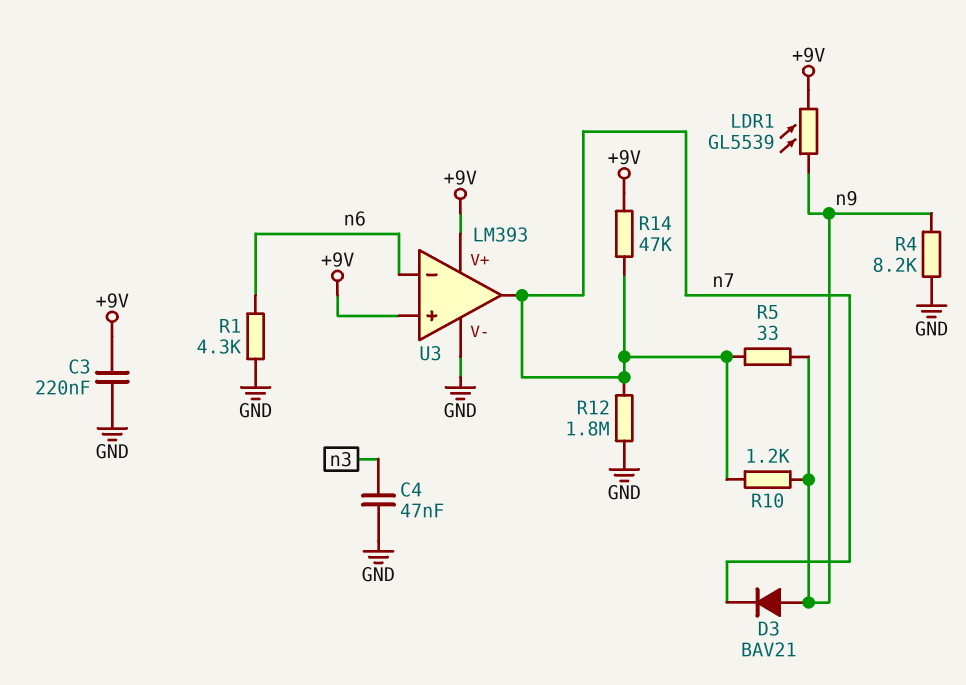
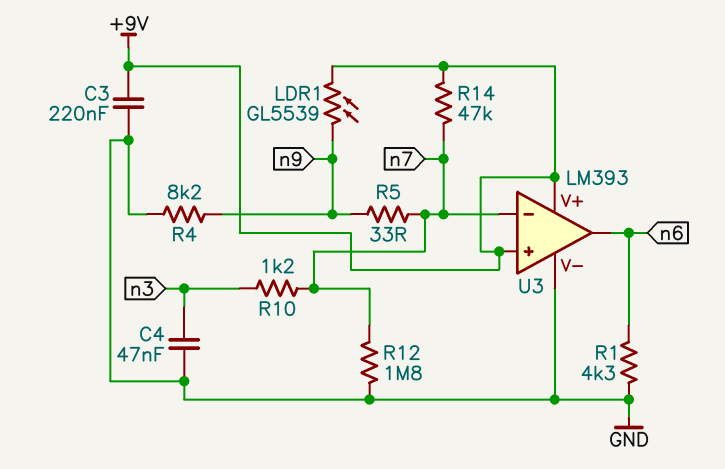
D3: diode BAV21 (A n9, K n7) -> none
R10: 1.2k (n7, n9) -> 1.2k (n3, n7)
U3 pin in-: n6 -> n7
U3 pin out: n7 -> n6

